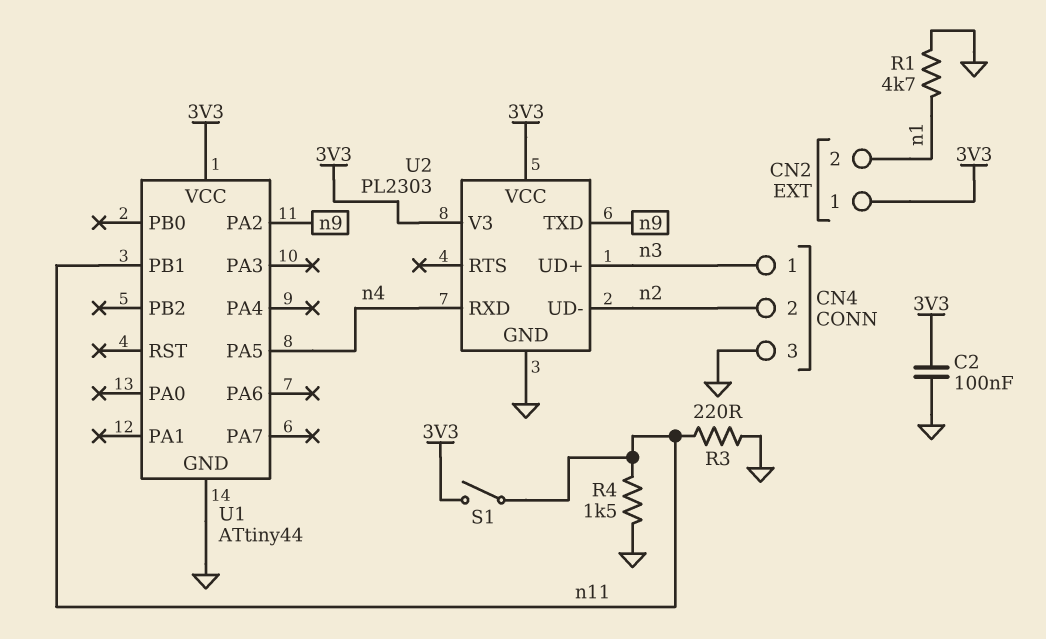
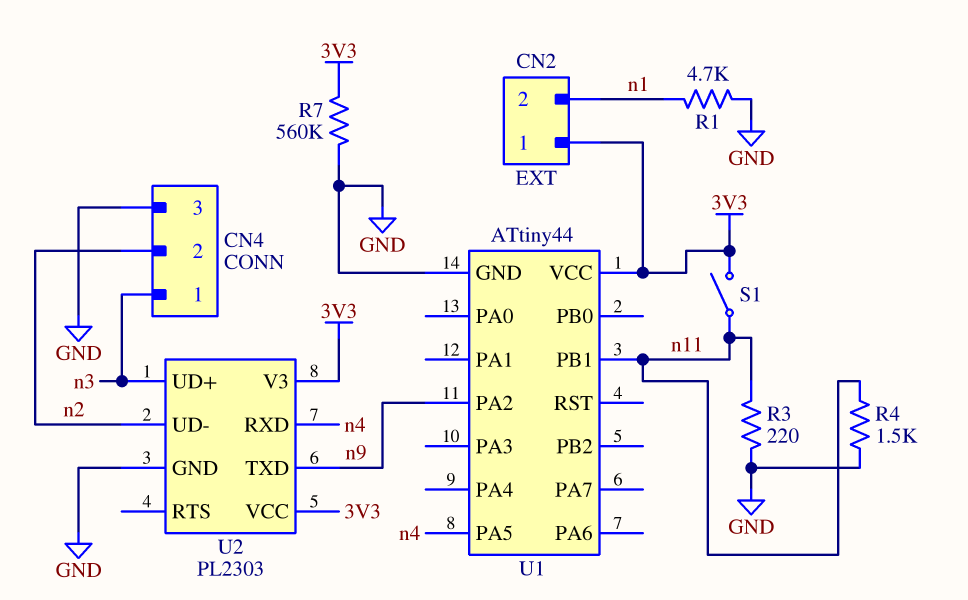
C2: 100nF (3V3, GND) -> none
R7: none -> 560k (3V3, GND)

